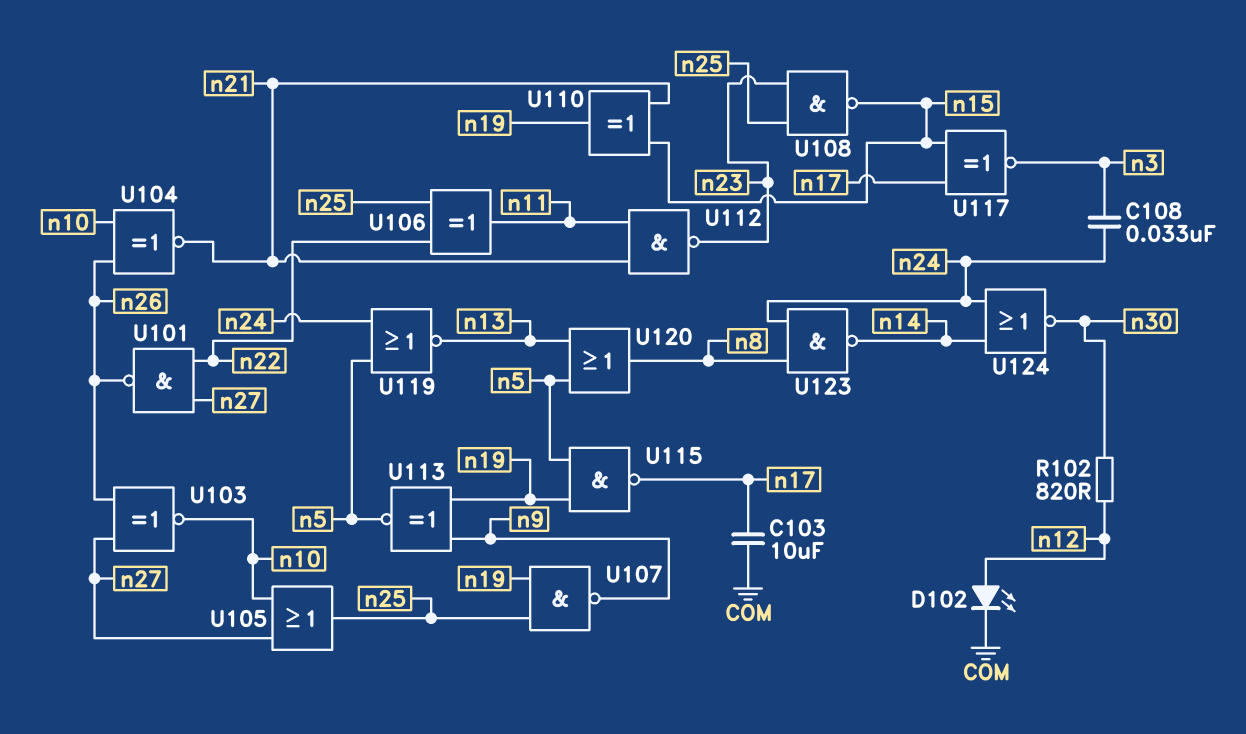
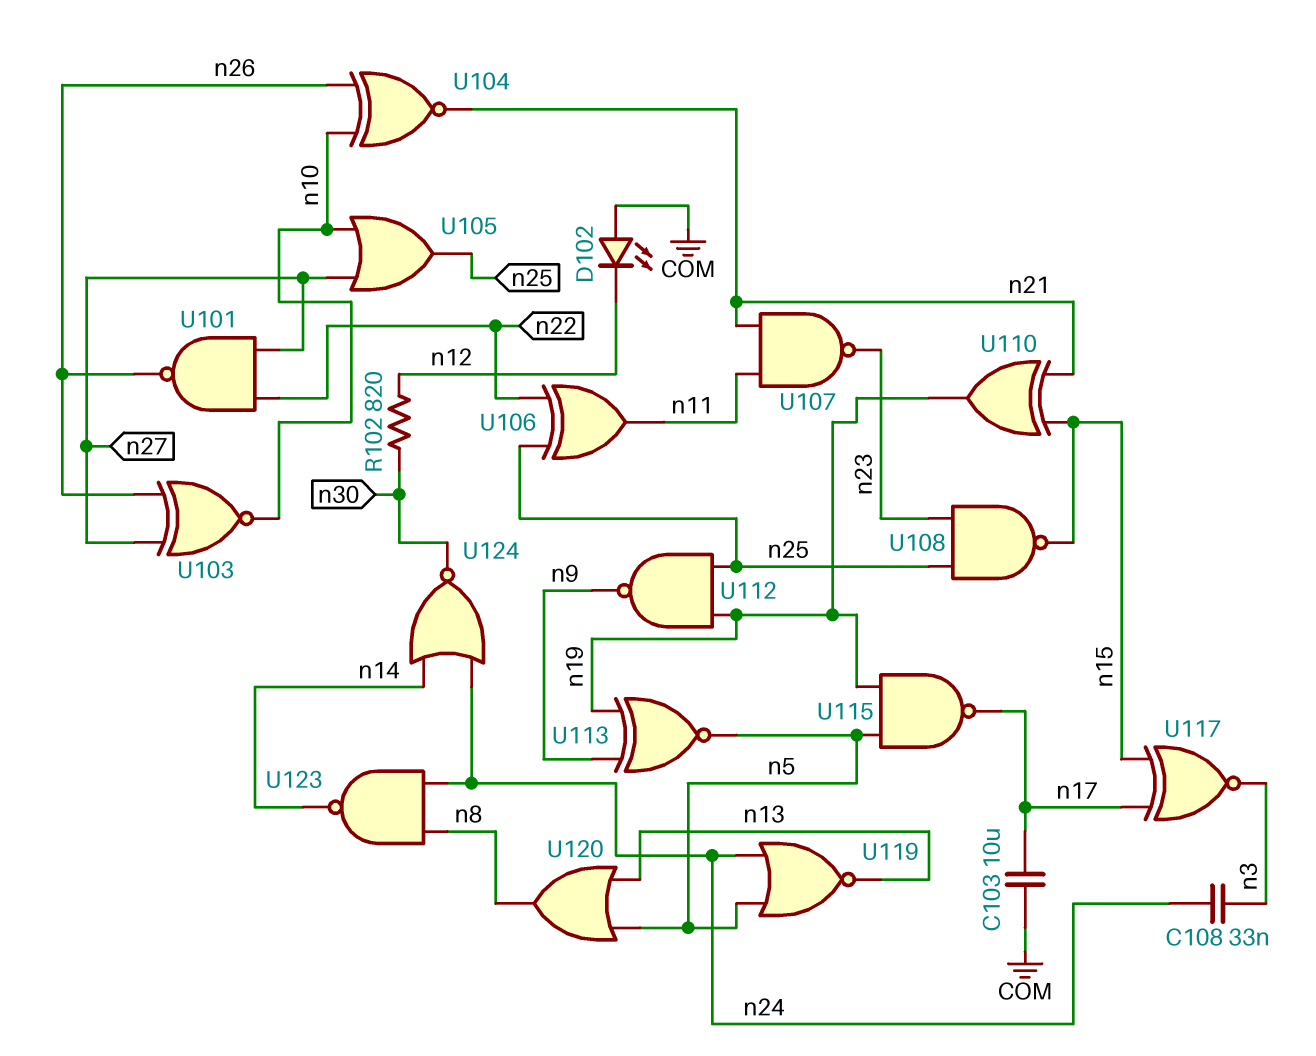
D102: LED (A n12, K COM) -> LED (A COM, K n12)
U107: NAND (in n19, in n25, out n9) -> NAND (in n11, in n21, out n23)
U112: NAND (in n11, in n21, out n23) -> NAND (in n19, in n25, out n9)

